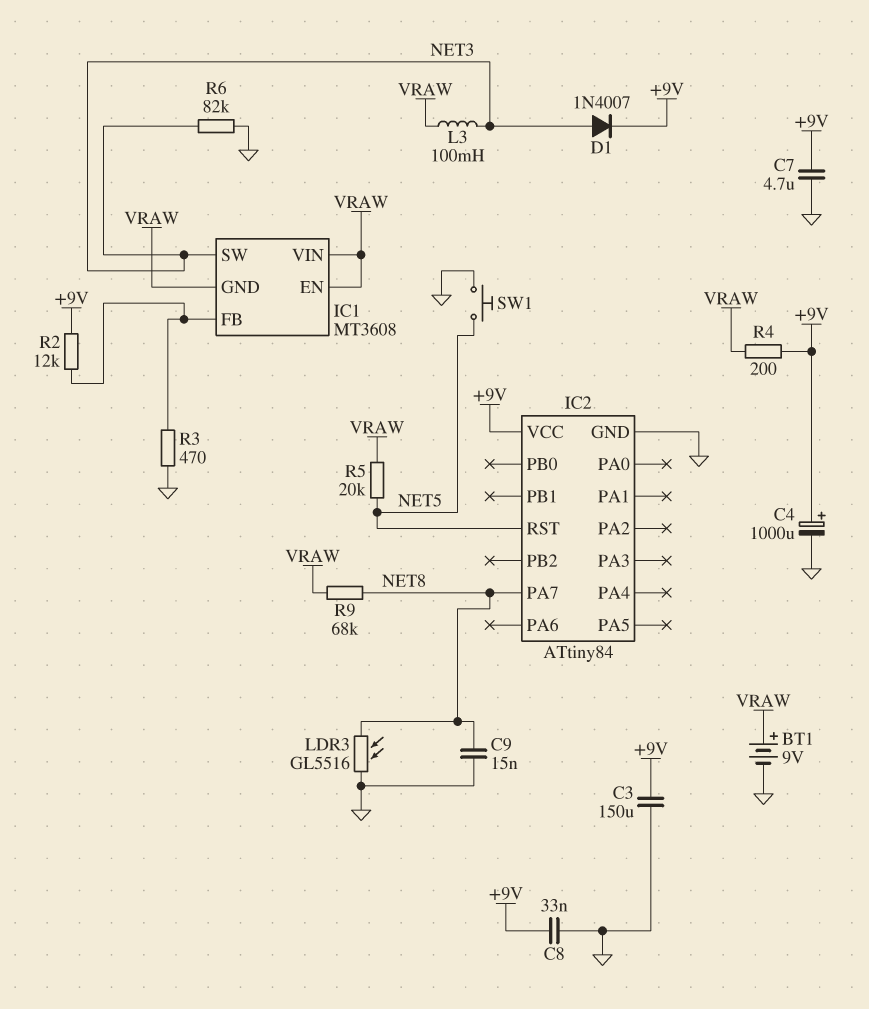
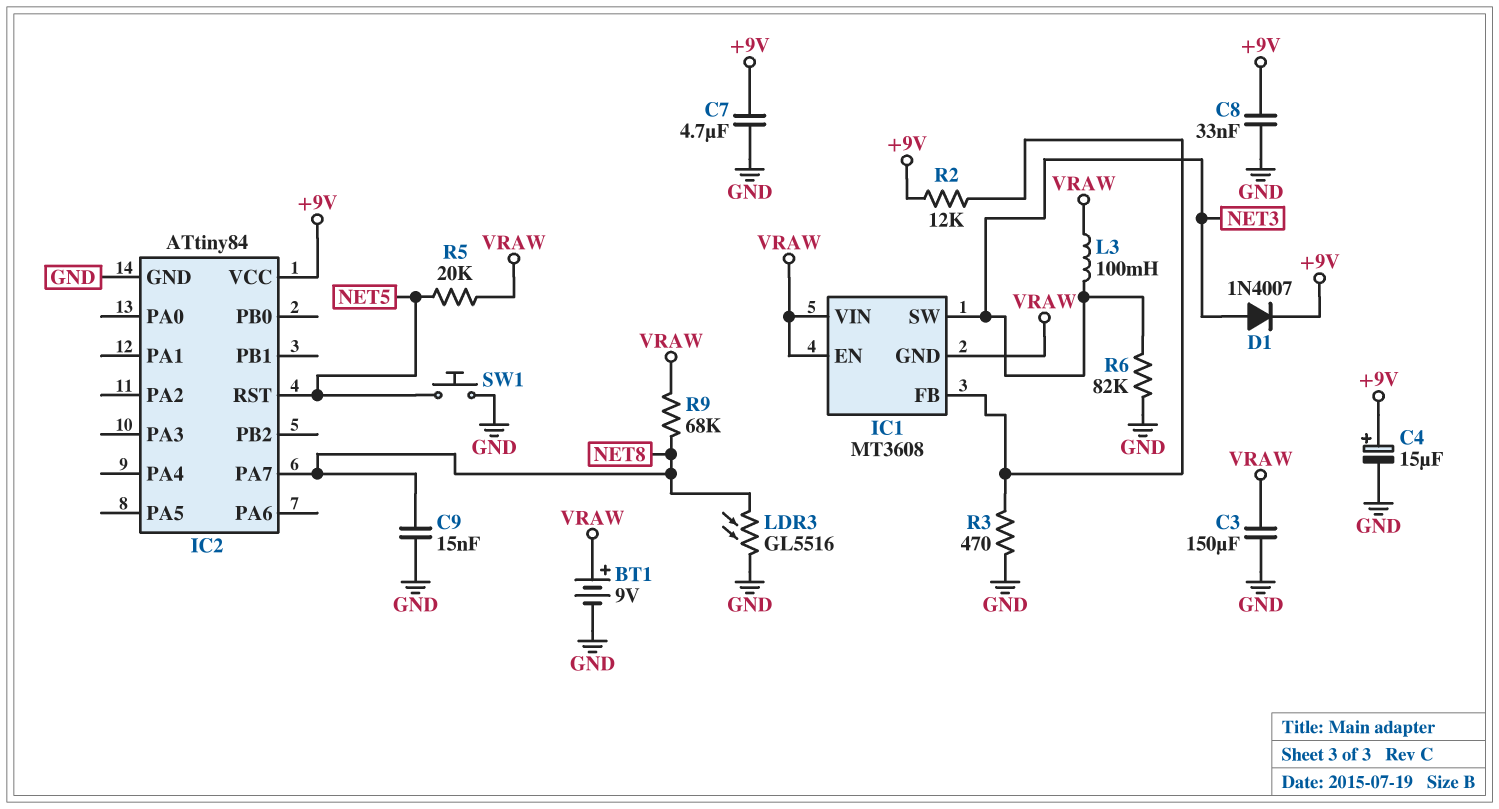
C3: 150uF (+9V, GND) -> 150uF (GND, VRAW)
C4: 1000uF (plus +9V, minus GND) -> 15uF (plus +9V, minus GND)
R4: 200 (+9V, VRAW) -> none

